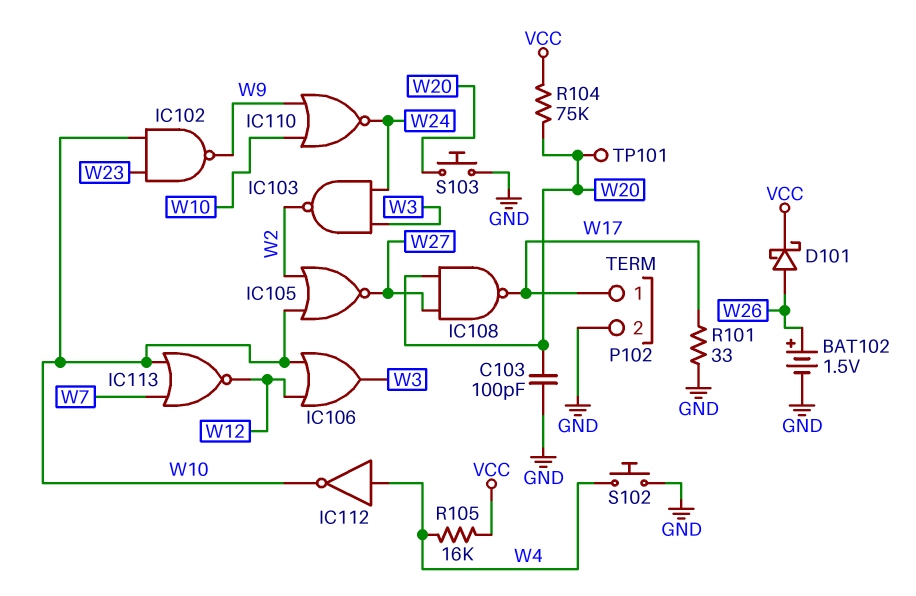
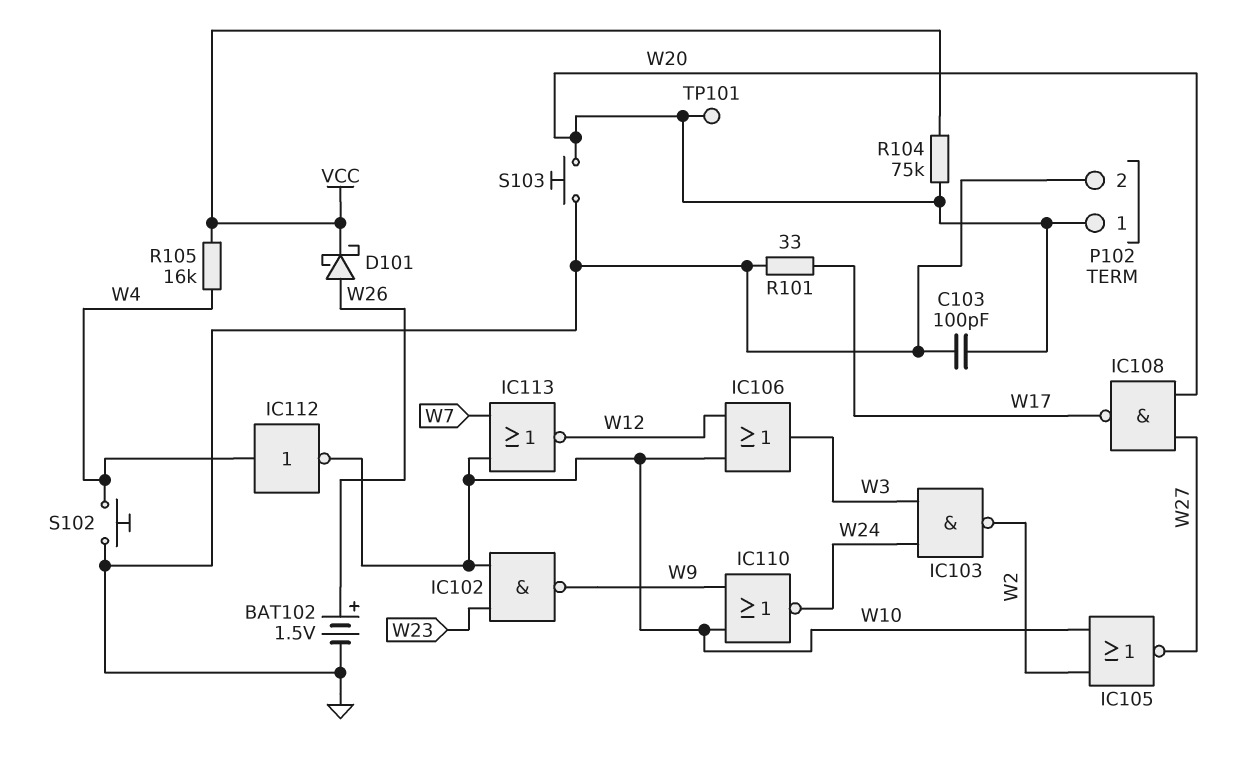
P102 pin 1: W17 -> W20

